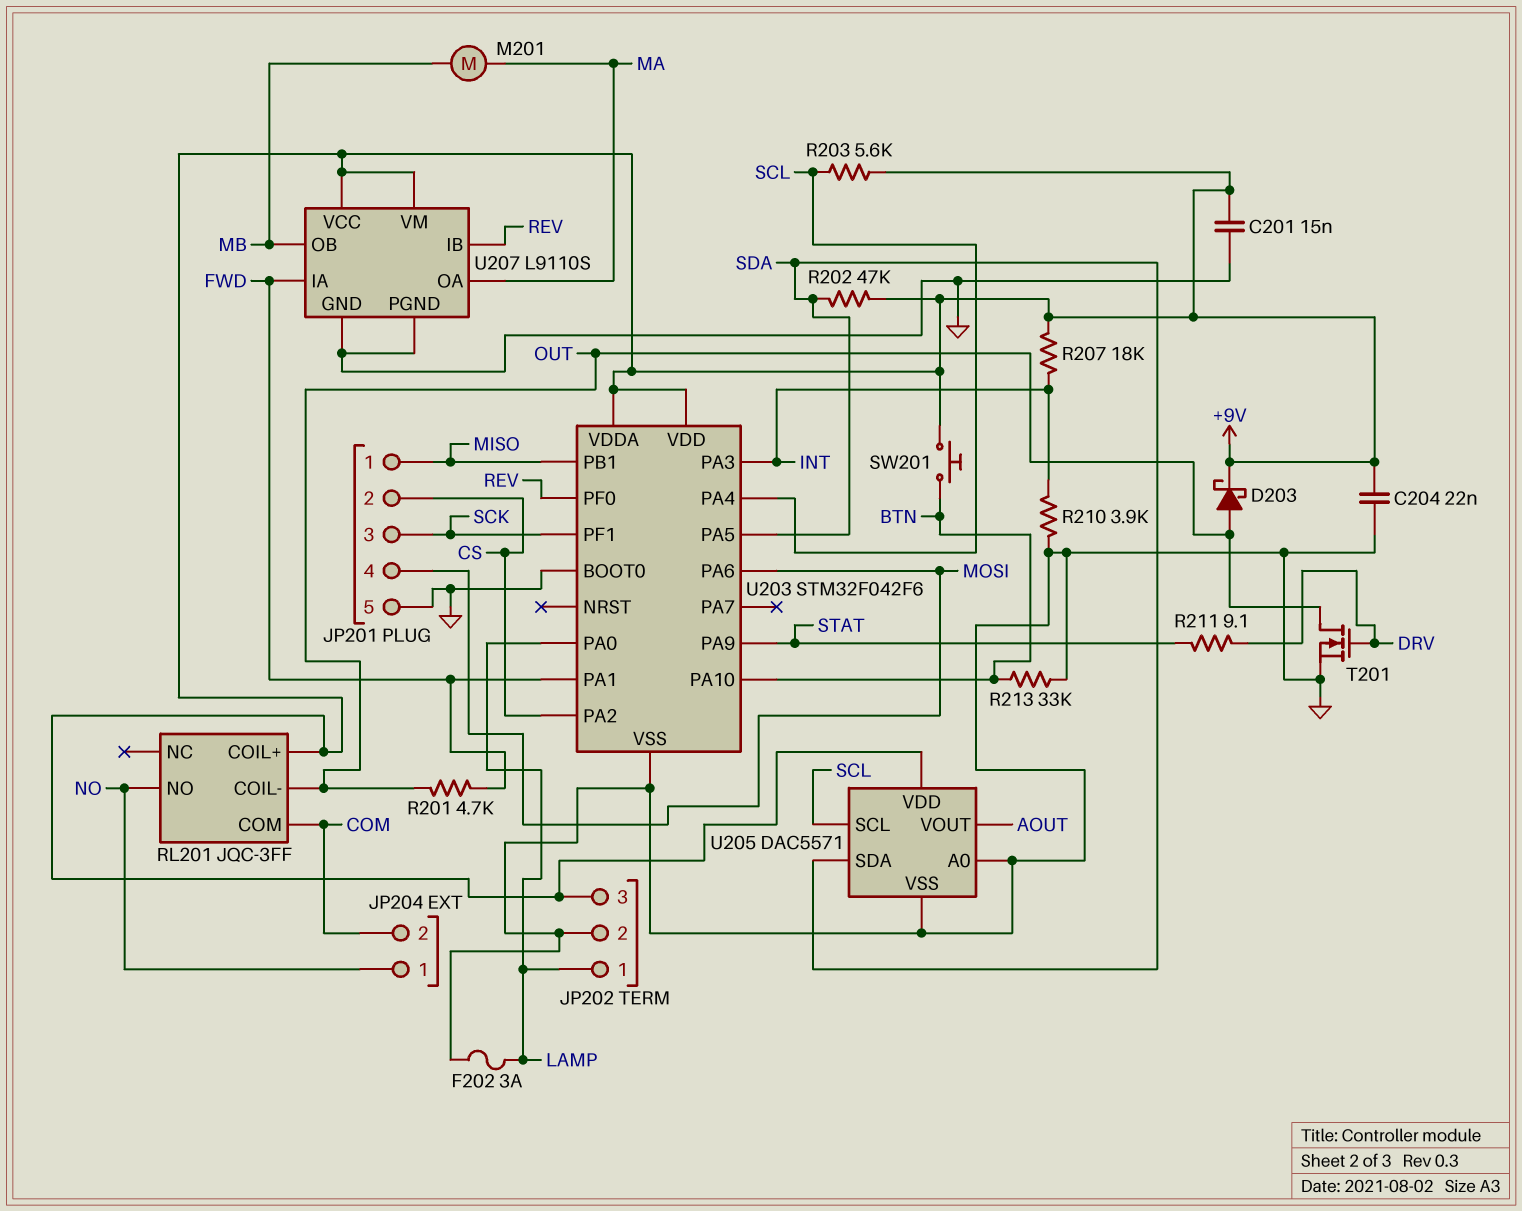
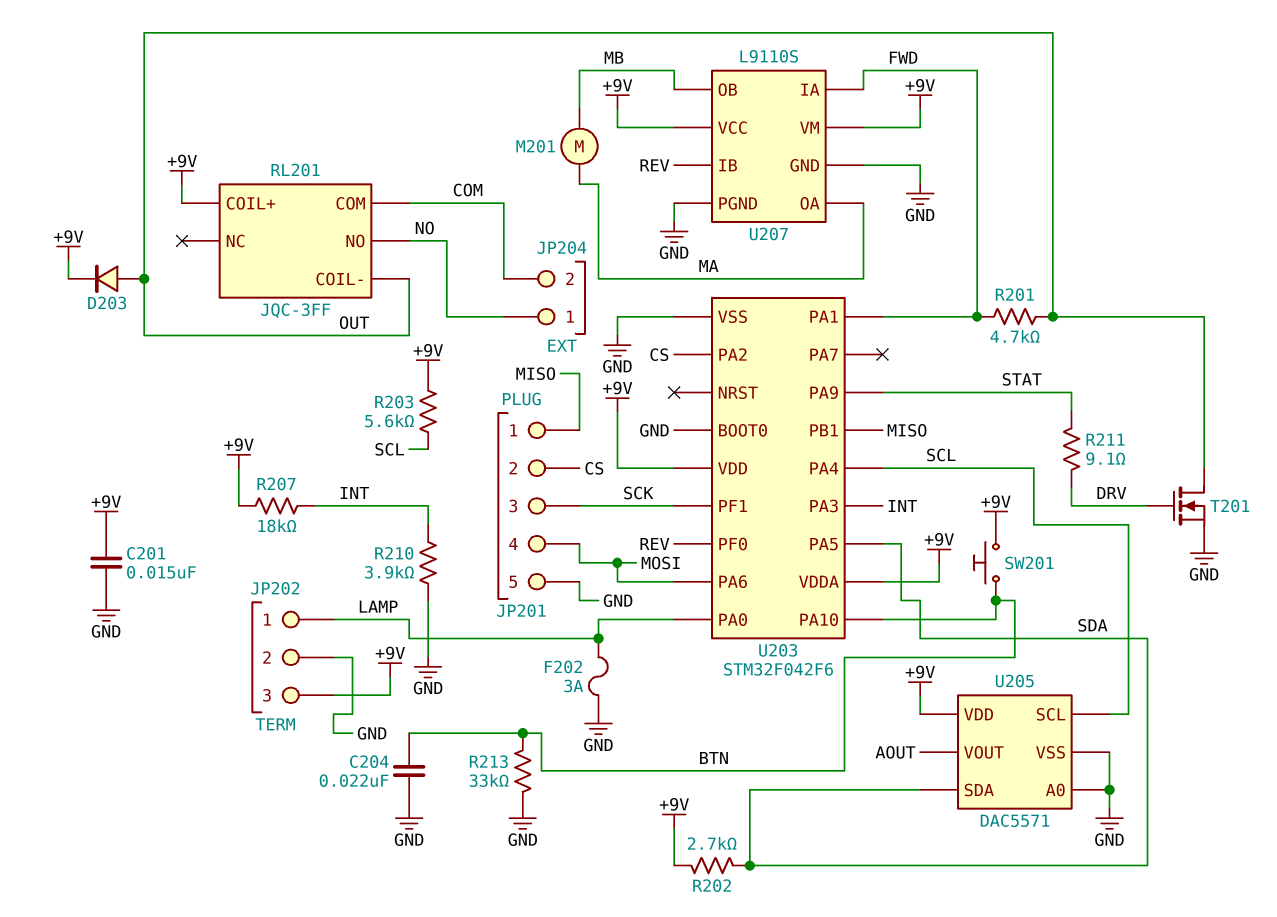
C204: 22nF (+9V, GND) -> 22nF (BTN, GND)
D203: schottky (A OUT, K +9V) -> diode (A OUT, K +9V)
R202: 47k (+9V, SDA) -> 2.7k (+9V, SDA)

